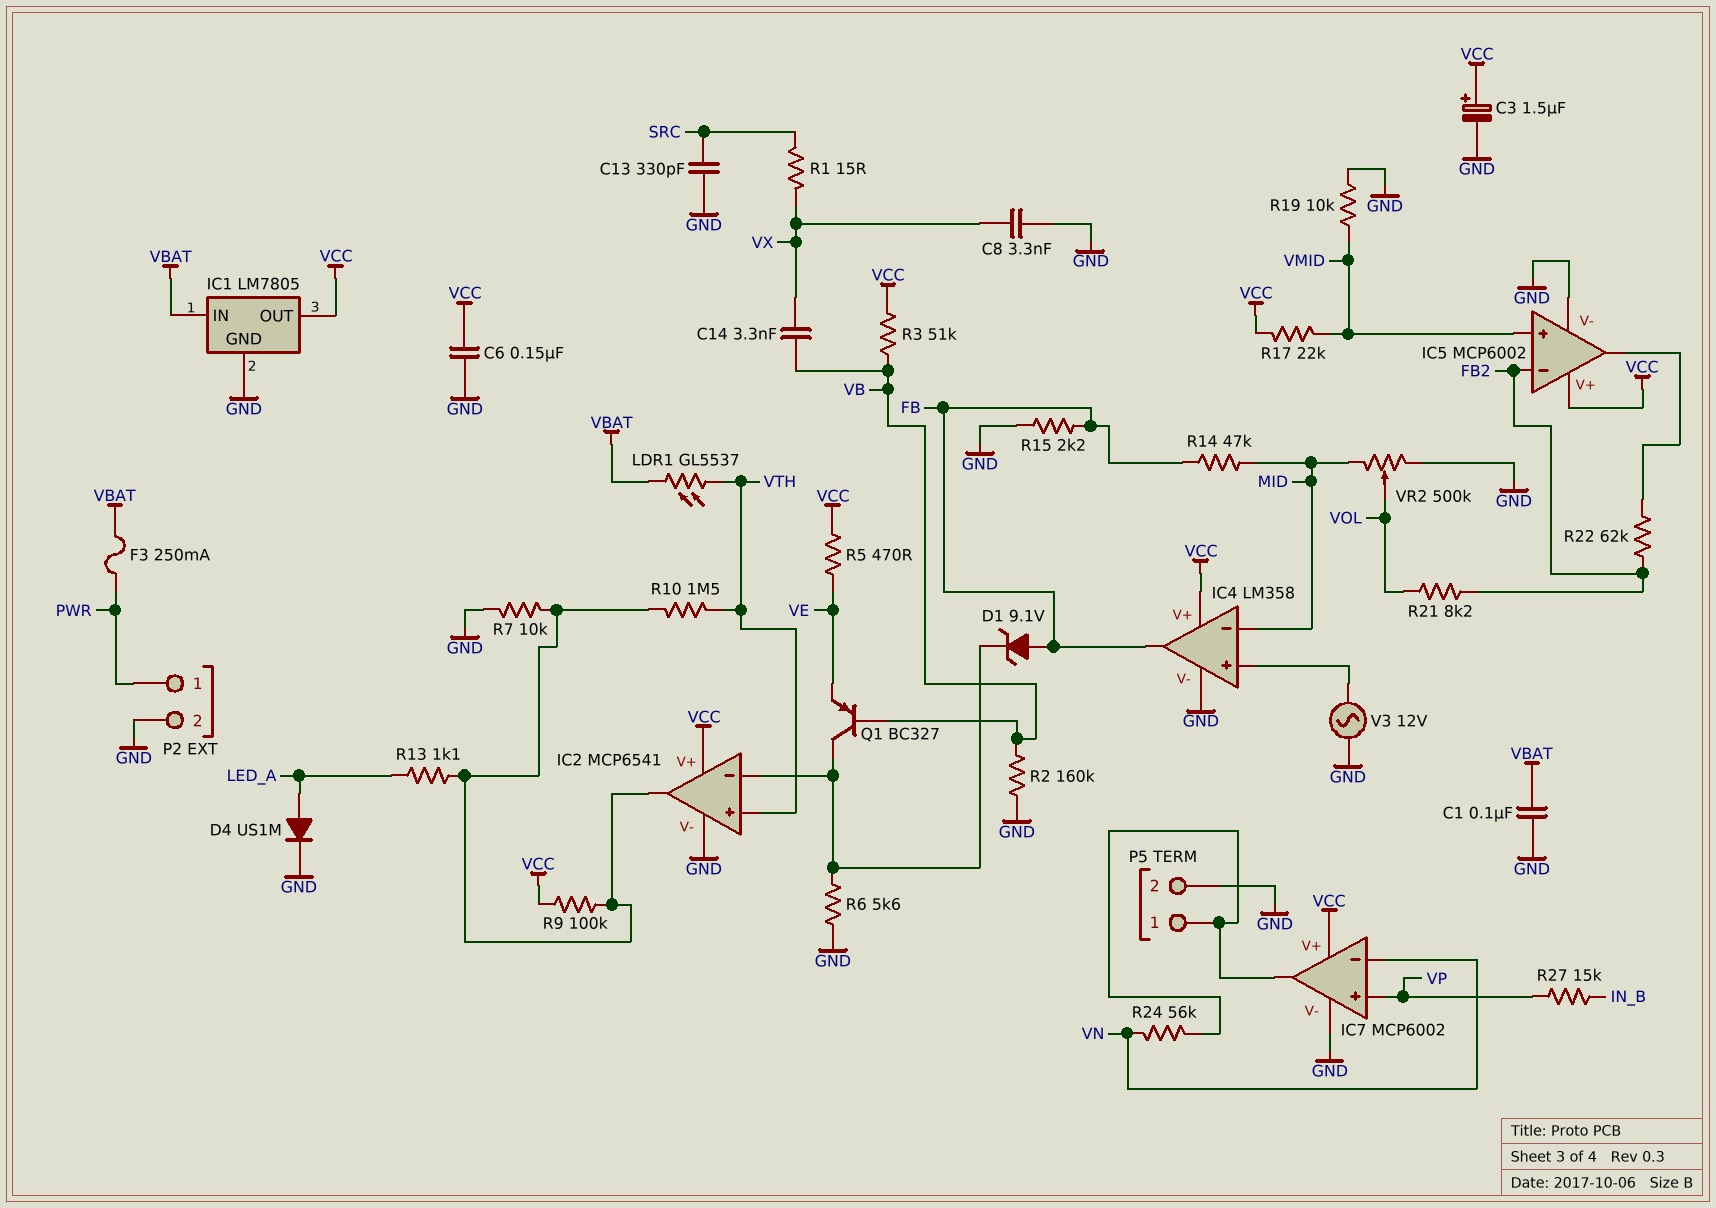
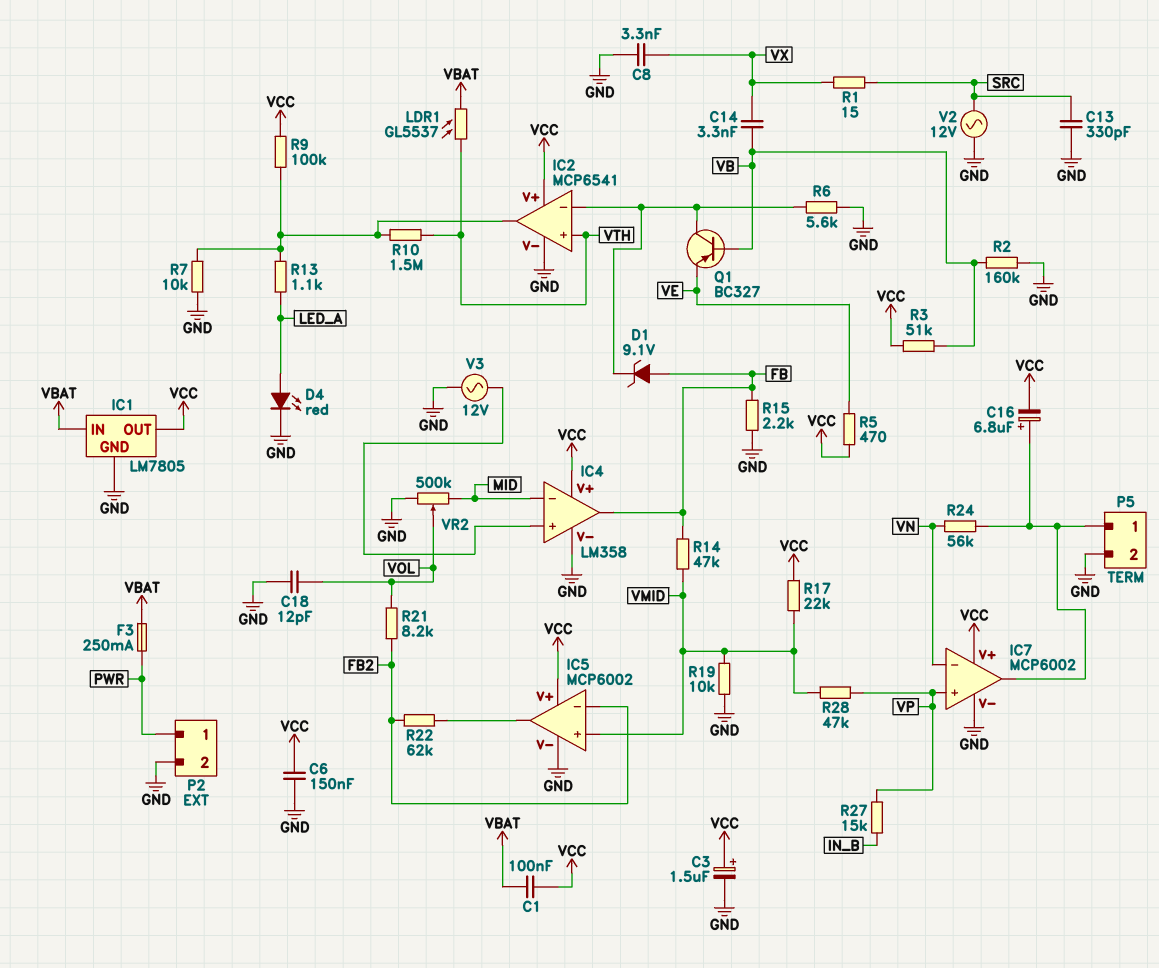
C1: 100nF (GND, VBAT) -> 100nF (VBAT, VCC)
C16: none -> 6.8uF (plus IC7/out, minus VCC)
C18: none -> 12pF (GND, VOL)
D4: diode US1M (A LED_A, K GND) -> LED red (A LED_A, K GND)
R14: 47k (FB, MID) -> 47k (FB, VMID)
R28: none -> 47k (VMID, VP)
V2: none -> AC 12V (GND, SRC)

